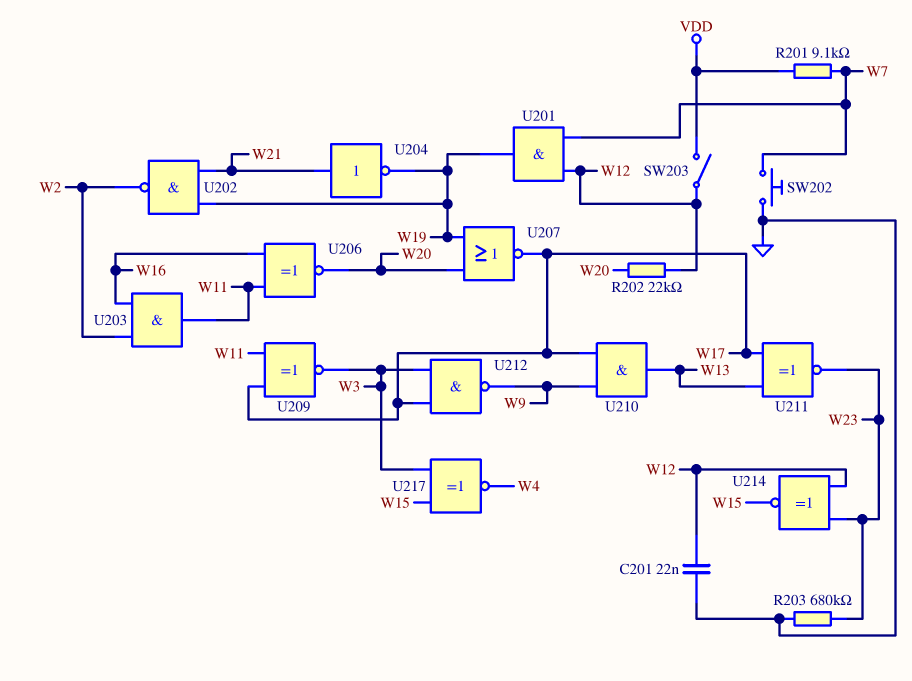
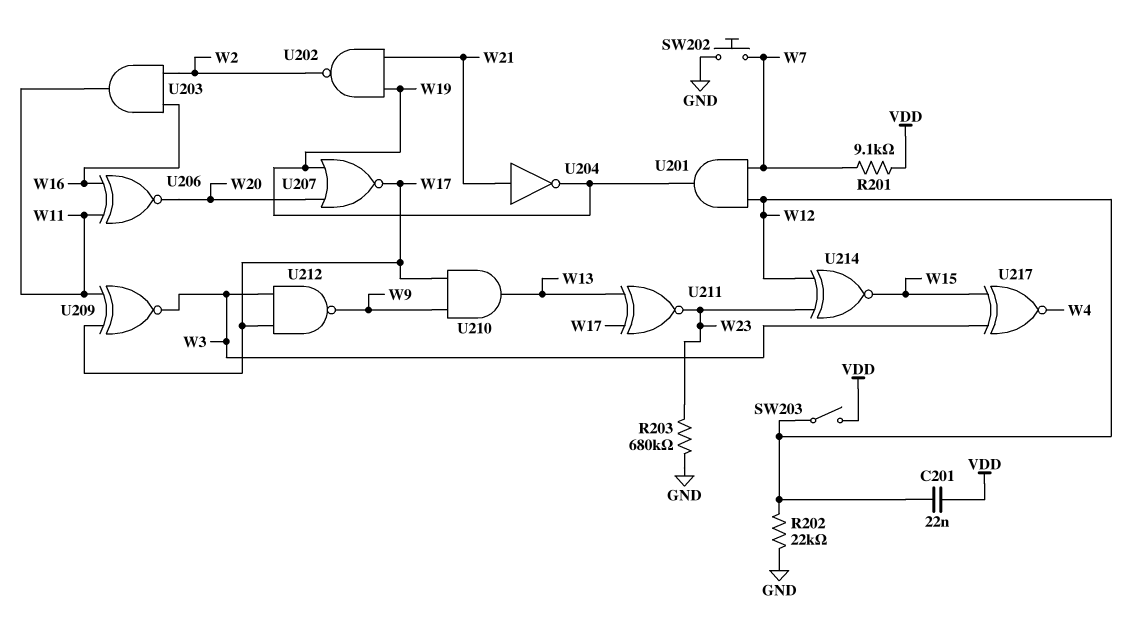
C201: 22nF (GND, W12) -> 22nF (VDD, W12)
R202: 22k (W12, W20) -> 22k (GND, W12)

